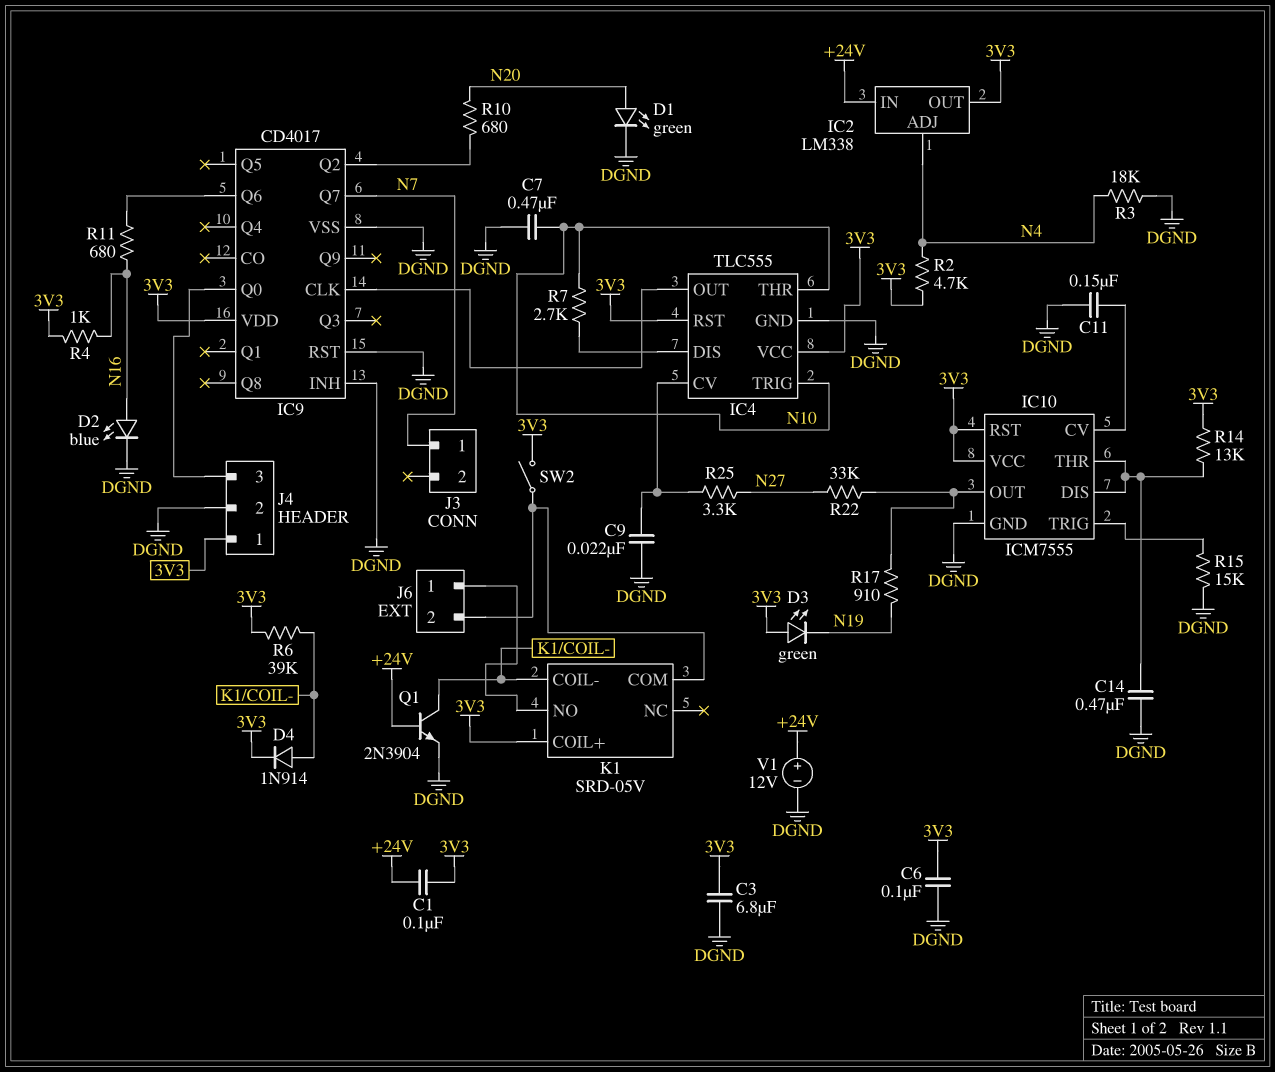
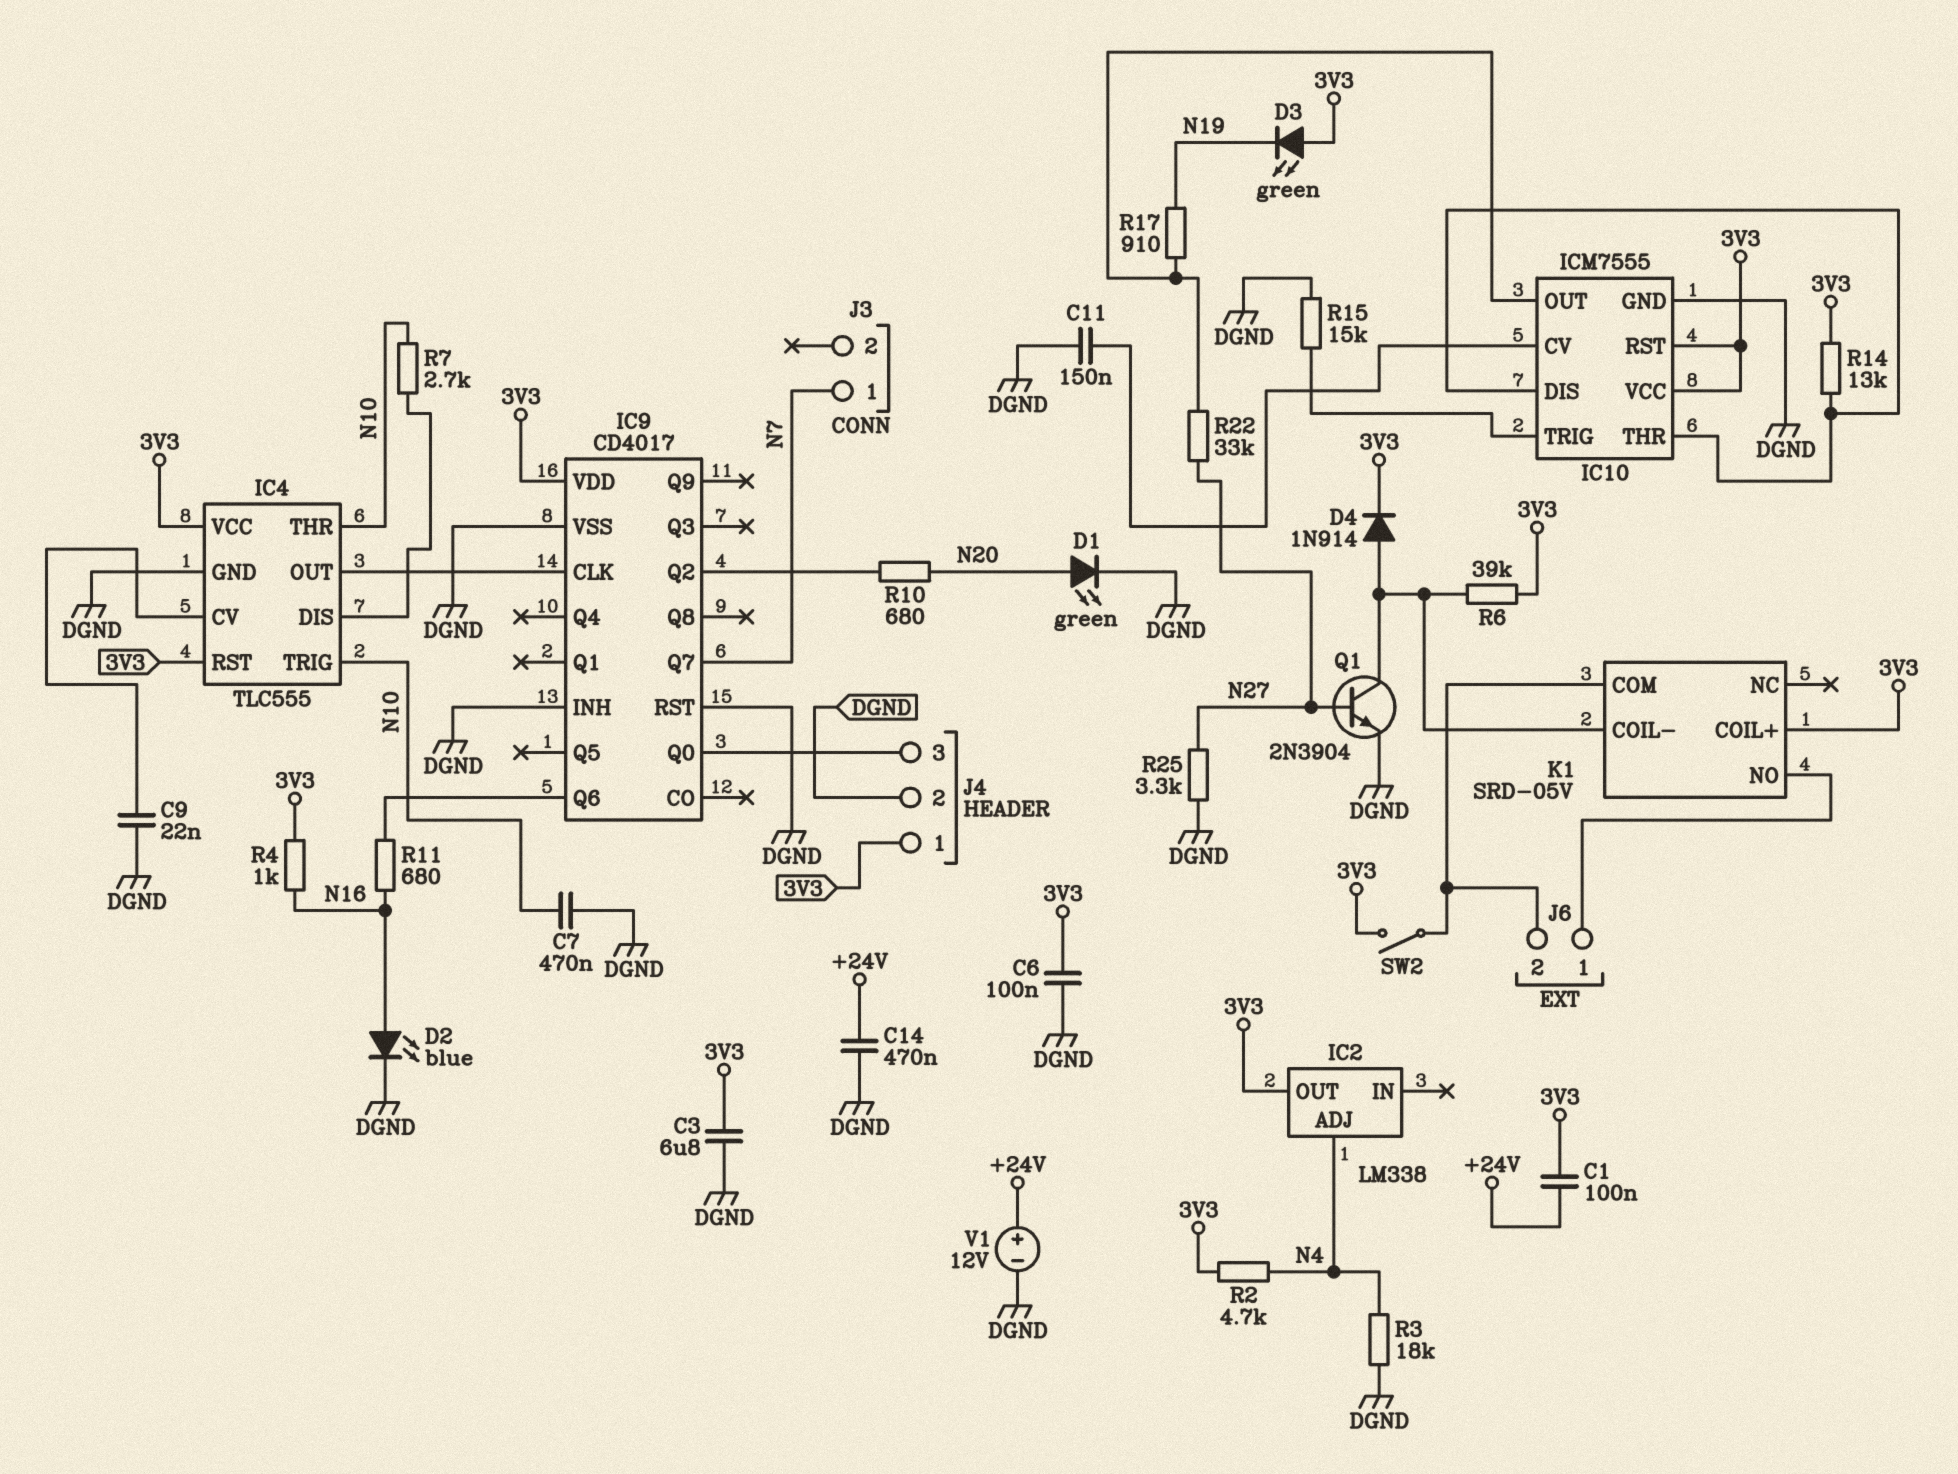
C14: 470nF (DGND, IC10/DIS) -> 470nF (+24V, DGND)
IC2 pin IN: +24V -> none
Q1: NPN 2N3904 (B +24V, C K1/COIL-, E DGND) -> NPN 2N3904 (B N27, C K1/COIL-, E DGND)
R25: 3.3k (IC4/CV, N27) -> 3.3k (DGND, N27)

